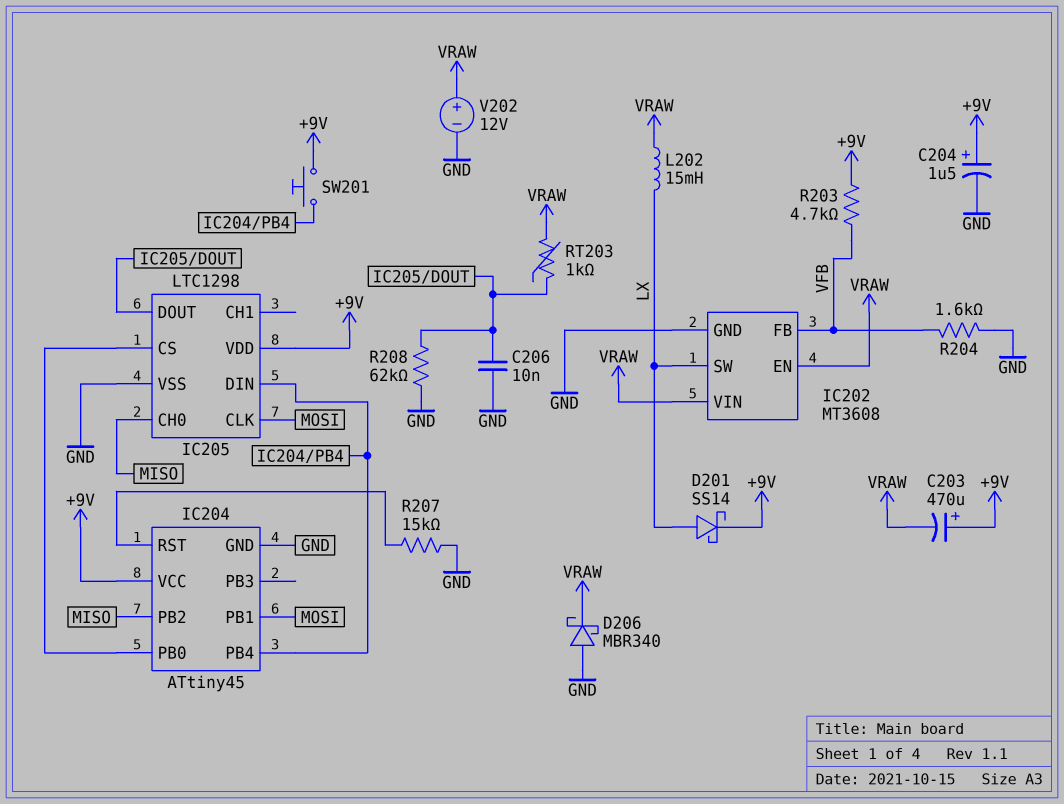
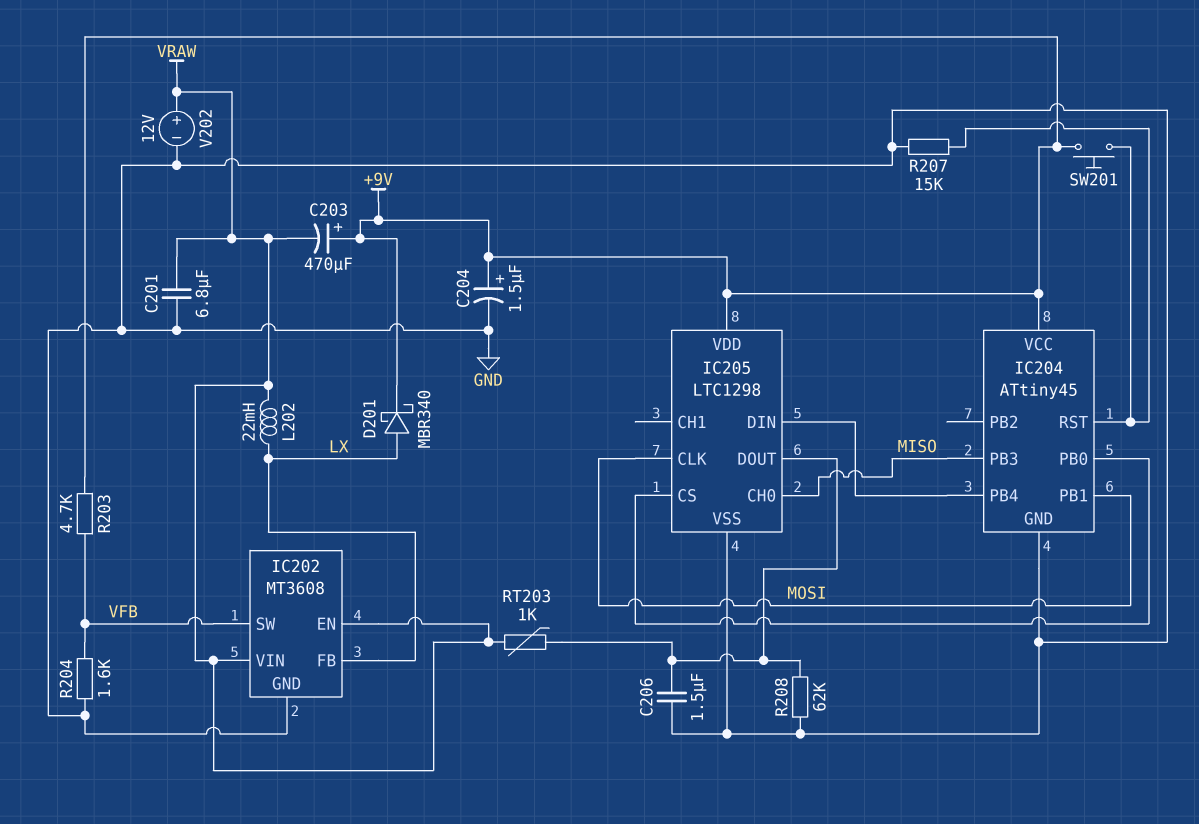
C201: none -> 6.8uF (GND, VRAW)
C206: 10nF (GND, IC205/DOUT) -> 1.5uF (GND, IC205/DOUT)
D201: schottky SS14 (A LX, K +9V) -> schottky MBR340 (A LX, K +9V)
D206: schottky MBR340 (A GND, K VRAW) -> none
IC202 pin FB: VFB -> LX
IC202 pin SW: LX -> VFB
IC204 pin PB2: MISO -> none
IC204 pin PB3: none -> MISO
L202: 15mH (LX, VRAW) -> 22mH (LX, VRAW)
SW201: button (+9V, IC204/PB4) -> button (+9V, IC204/RST)

